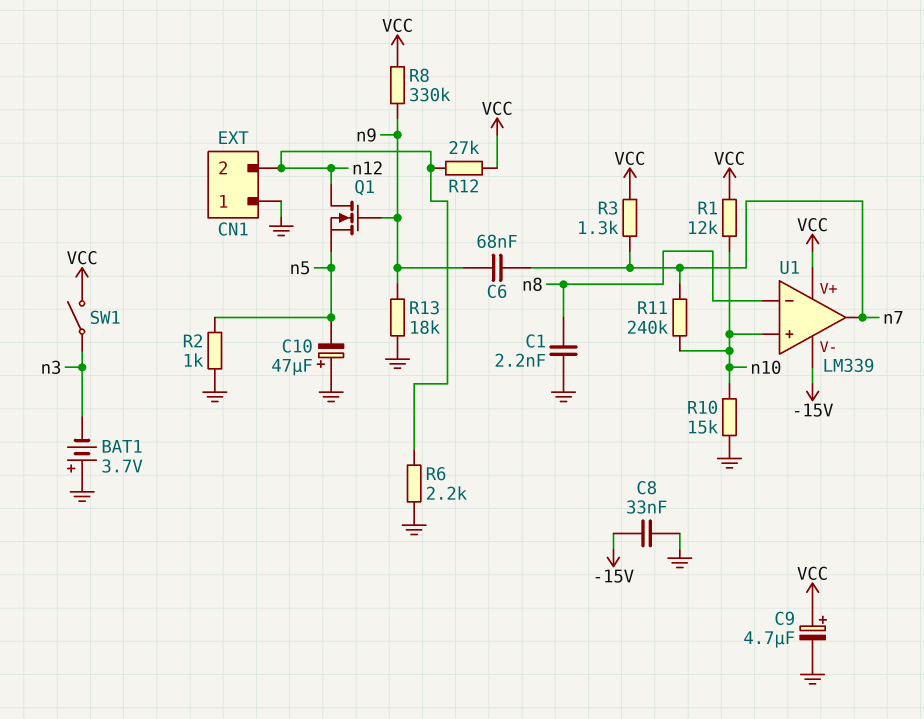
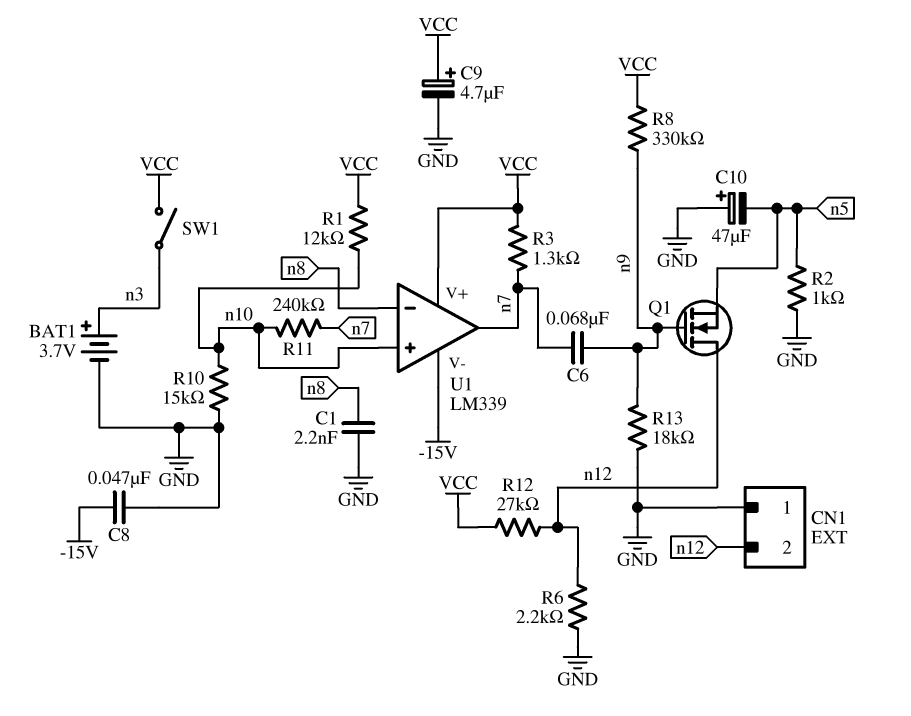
BAT1: 3.7V (plus GND, minus n3) -> 3.7V (plus n3, minus GND)
C8: 33nF (-15V, GND) -> 47nF (-15V, GND)

